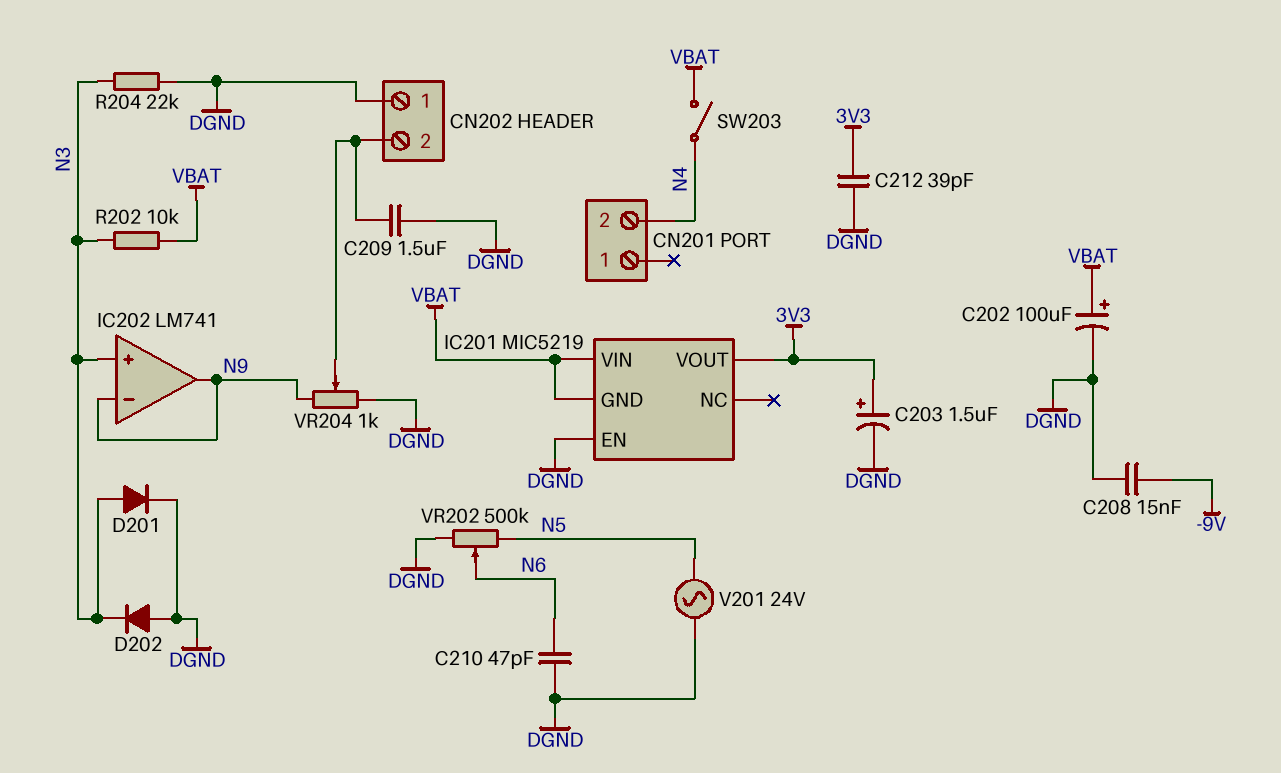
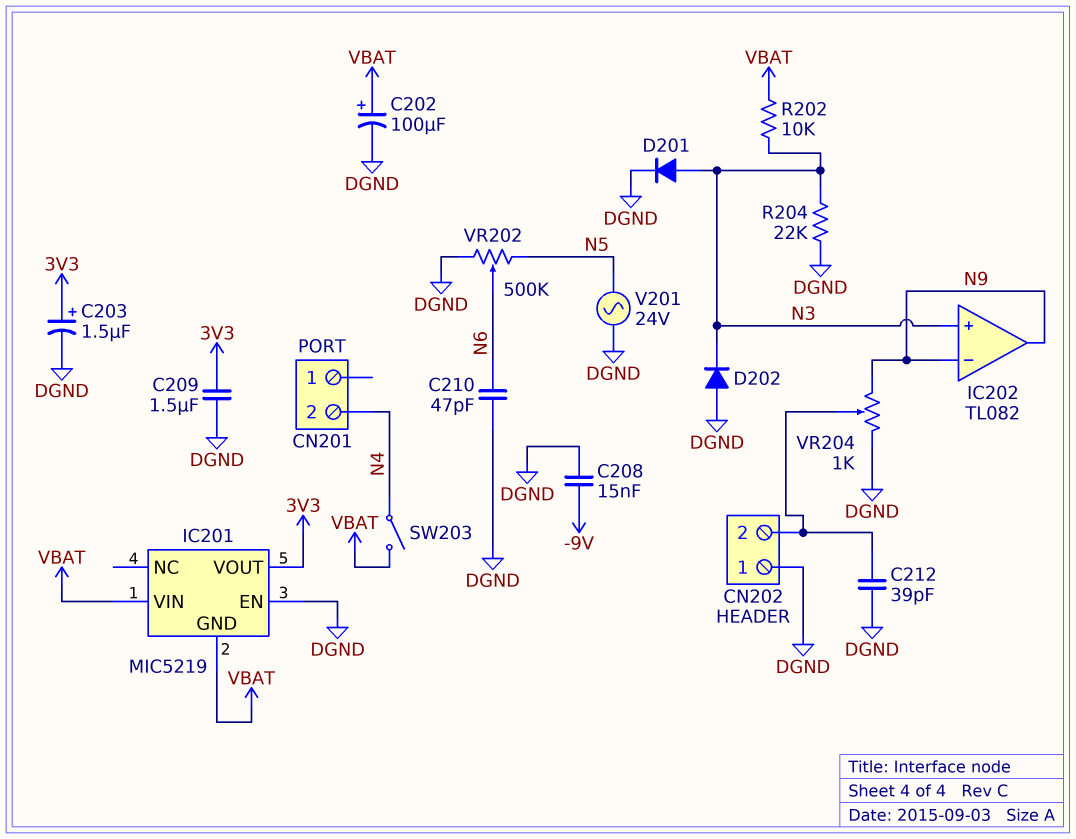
C209: 1.5uF (CN202/2, DGND) -> 1.5uF (3V3, DGND)
C212: 39pF (3V3, DGND) -> 39pF (CN202/2, DGND)
IC202: LM741 -> TL082

